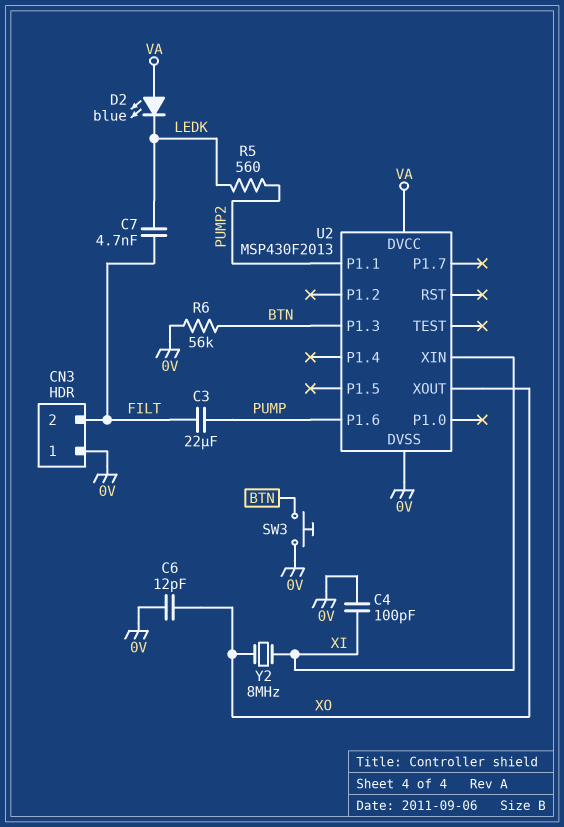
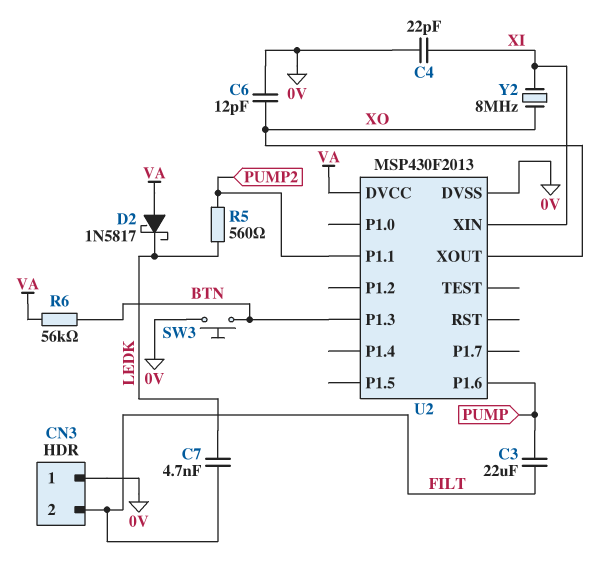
C4: 100pF (0V, XI) -> 22pF (0V, XI)
D2: LED blue (A VA, K LEDK) -> schottky 1N5817 (A VA, K LEDK)
R6: 56k (0V, BTN) -> 56k (BTN, VA)

